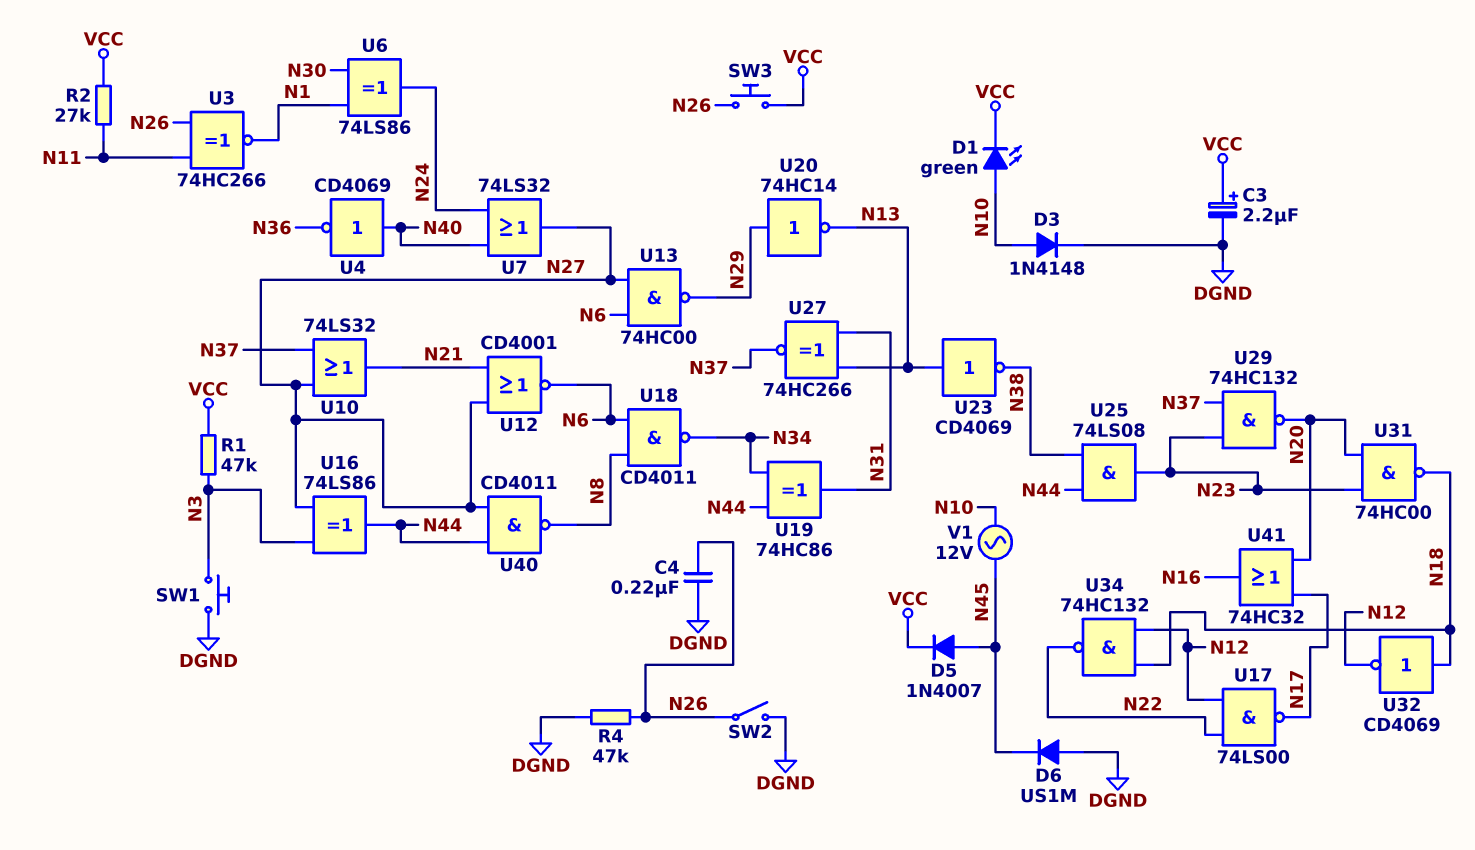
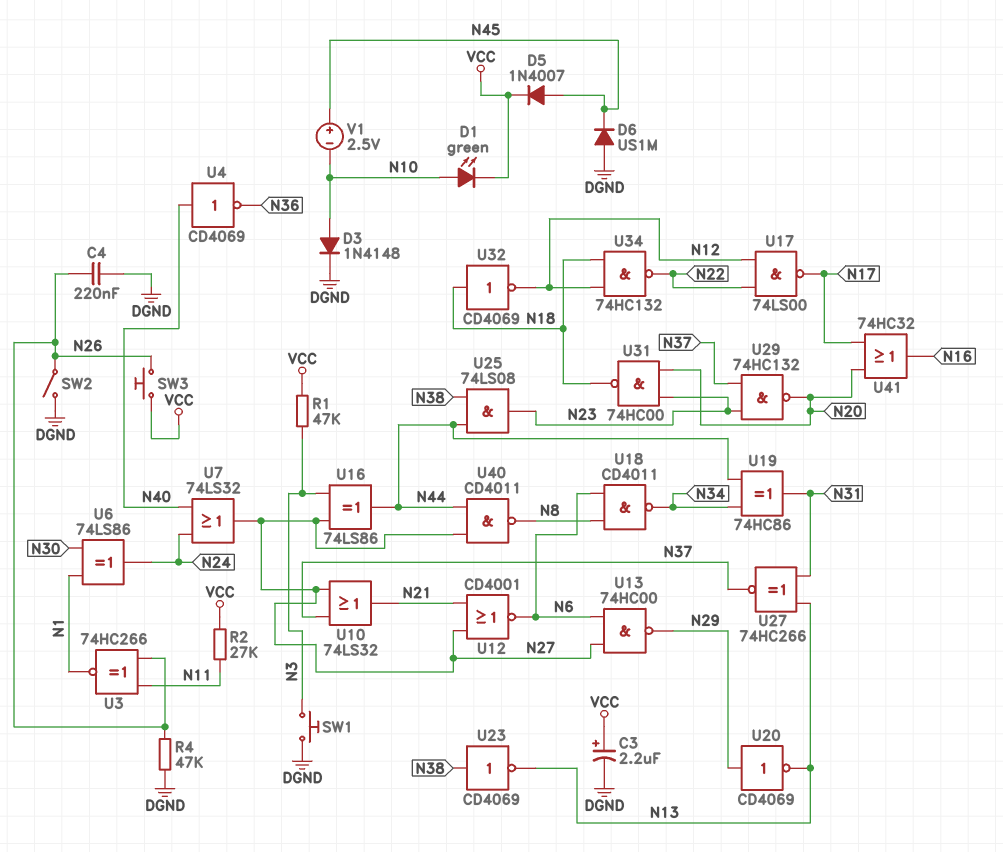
U20: NOT 74HC14 (in N29, out N13) -> NOT CD4069 (in N29, out N13)
U23: NOT CD4069 (in N13, out N38) -> NOT CD4069 (in N38, out N13)
V1: AC 12V (N10, N45) -> 2.5V (plus N45, minus N10)

